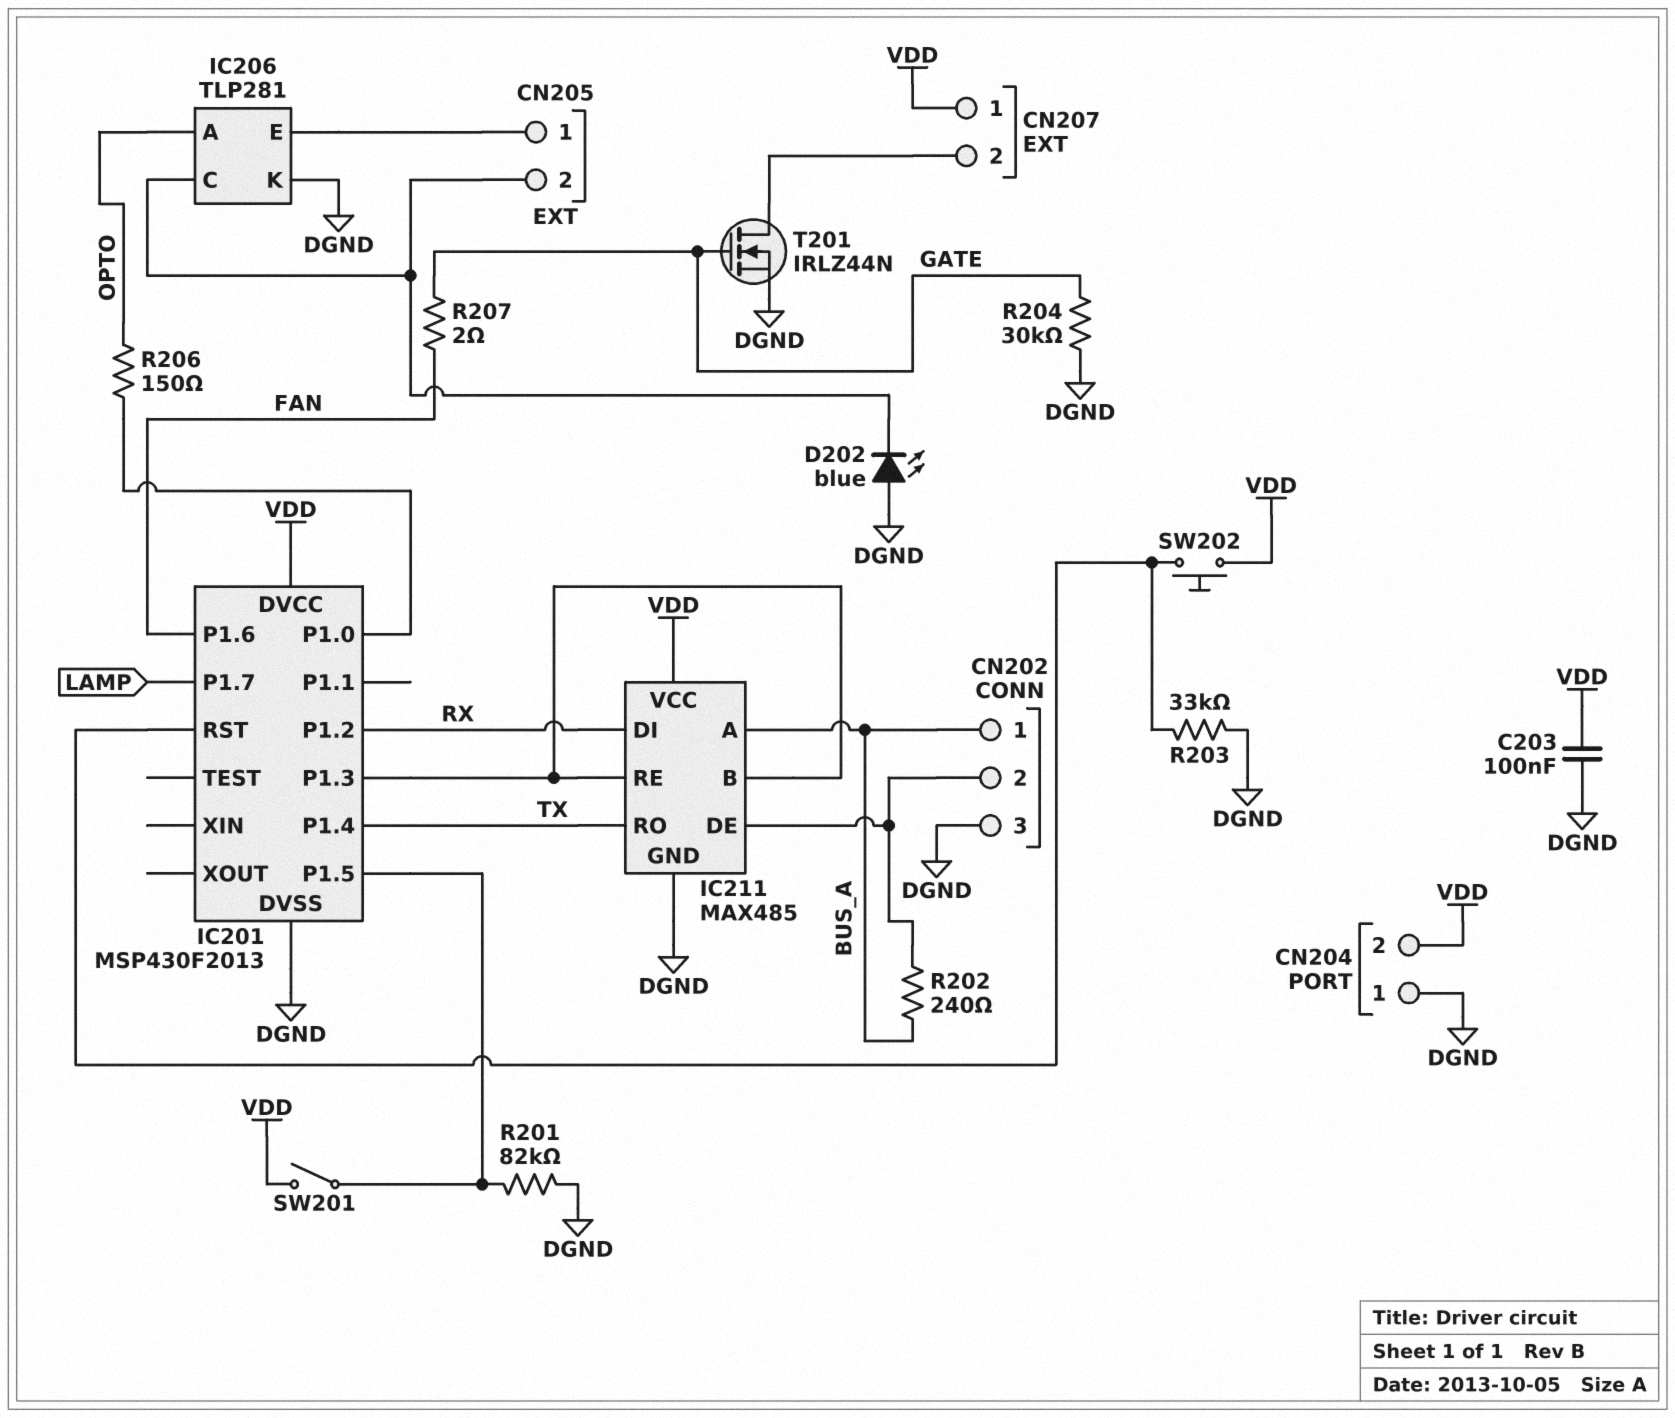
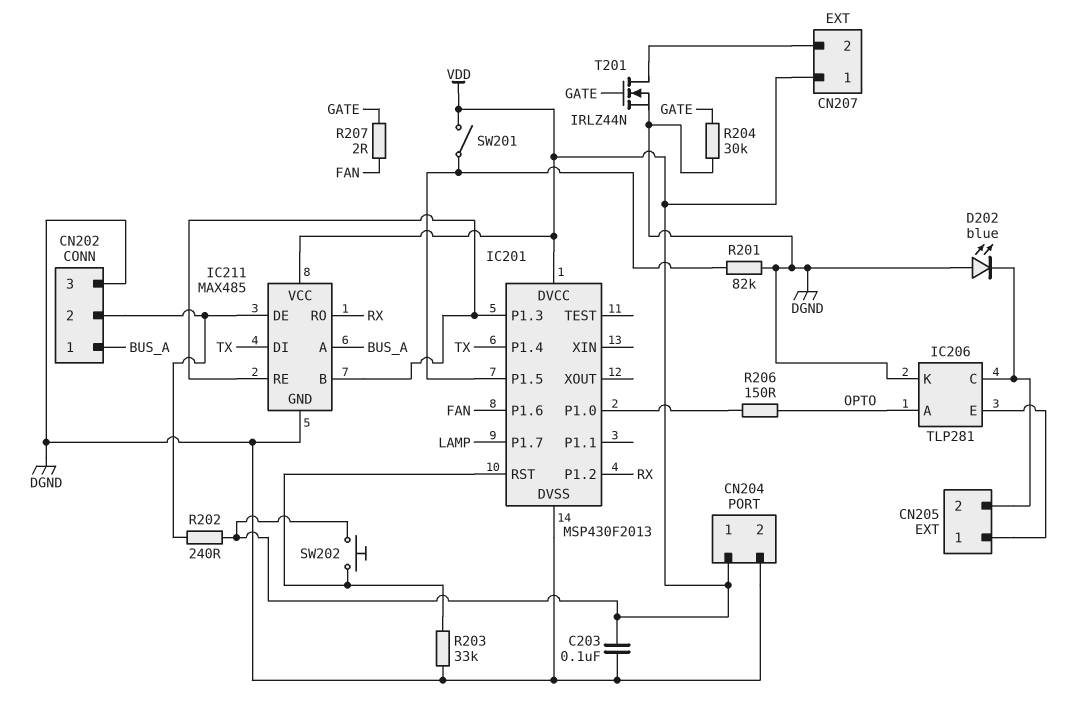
CN204 pin 1: DGND -> VDD
CN204 pin 2: VDD -> DGND
IC211 pin DI: RX -> TX
IC211 pin RO: TX -> RX
R202: 240 (BUS_A, CN202/2) -> 240 (CN202/2, VDD)

